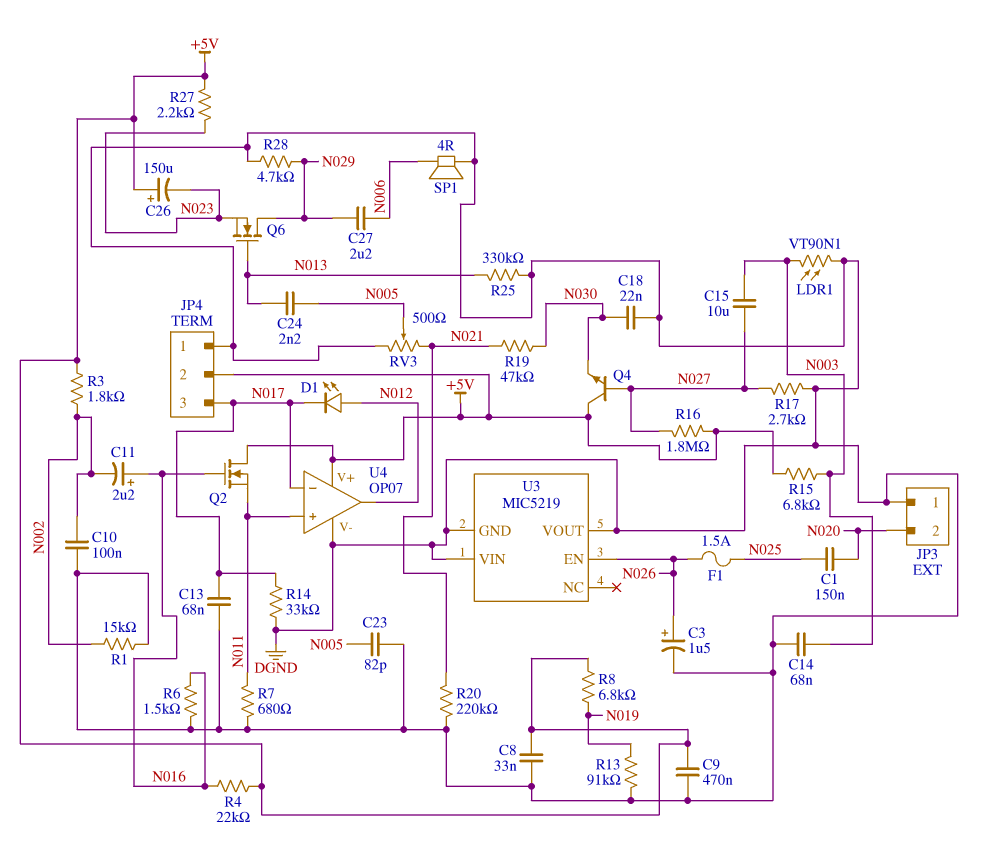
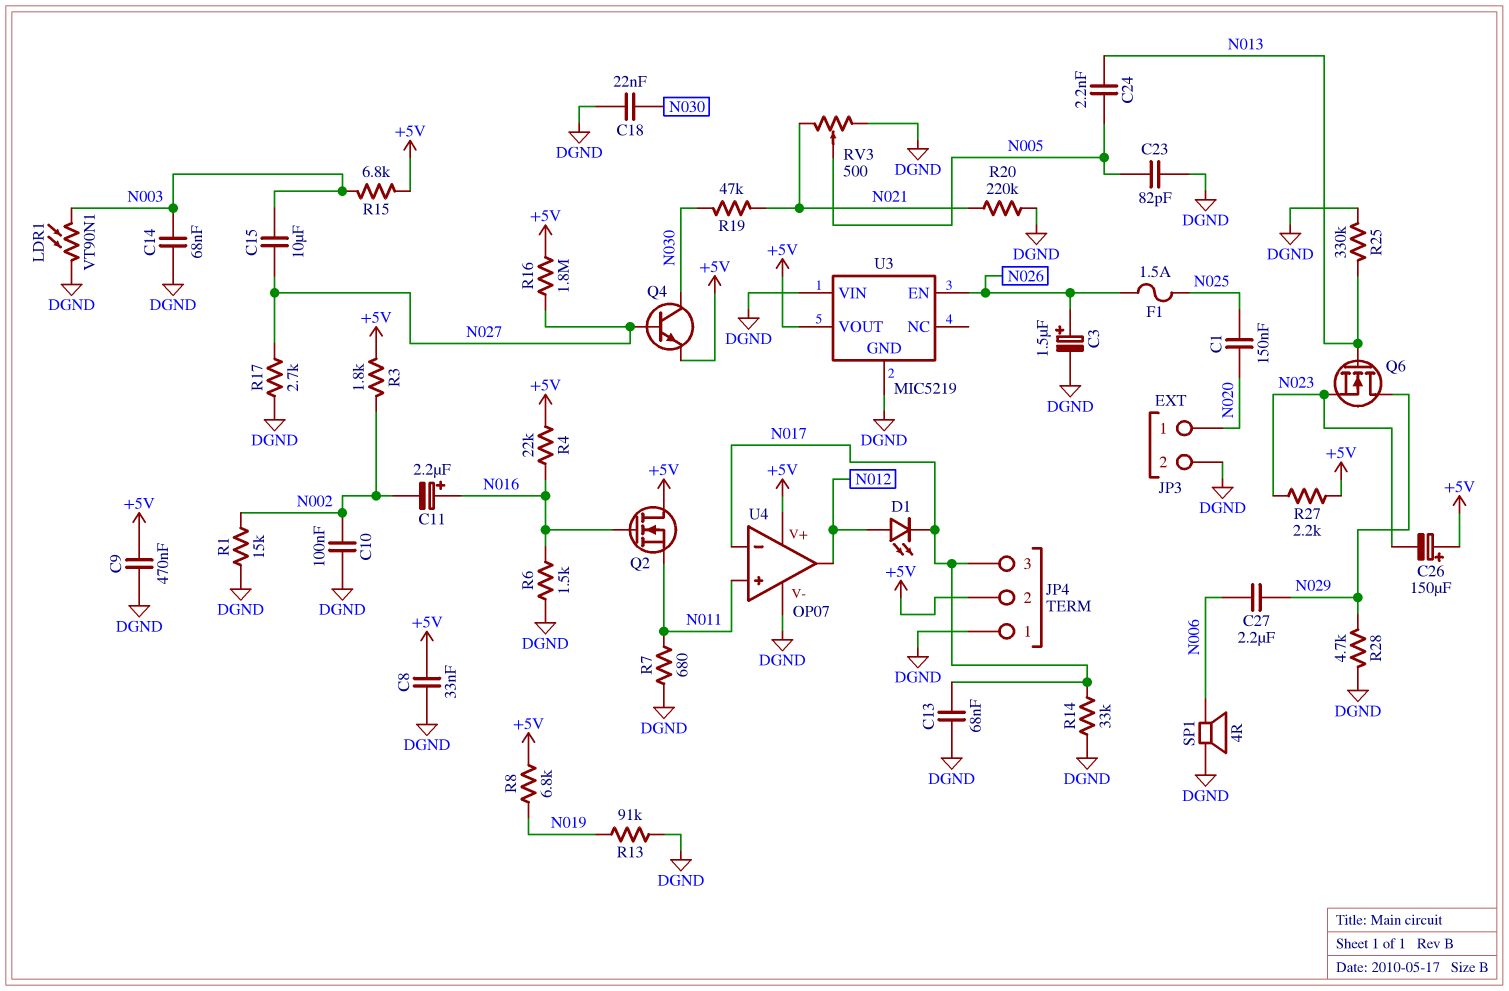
JP3 pin 1: DGND -> N020
JP3 pin 2: N020 -> DGND
Q4: NPN (B N027, C +5V, E N030) -> NPN (B N027, C N030, E +5V)
U3 pin VOUT: DGND -> +5V

